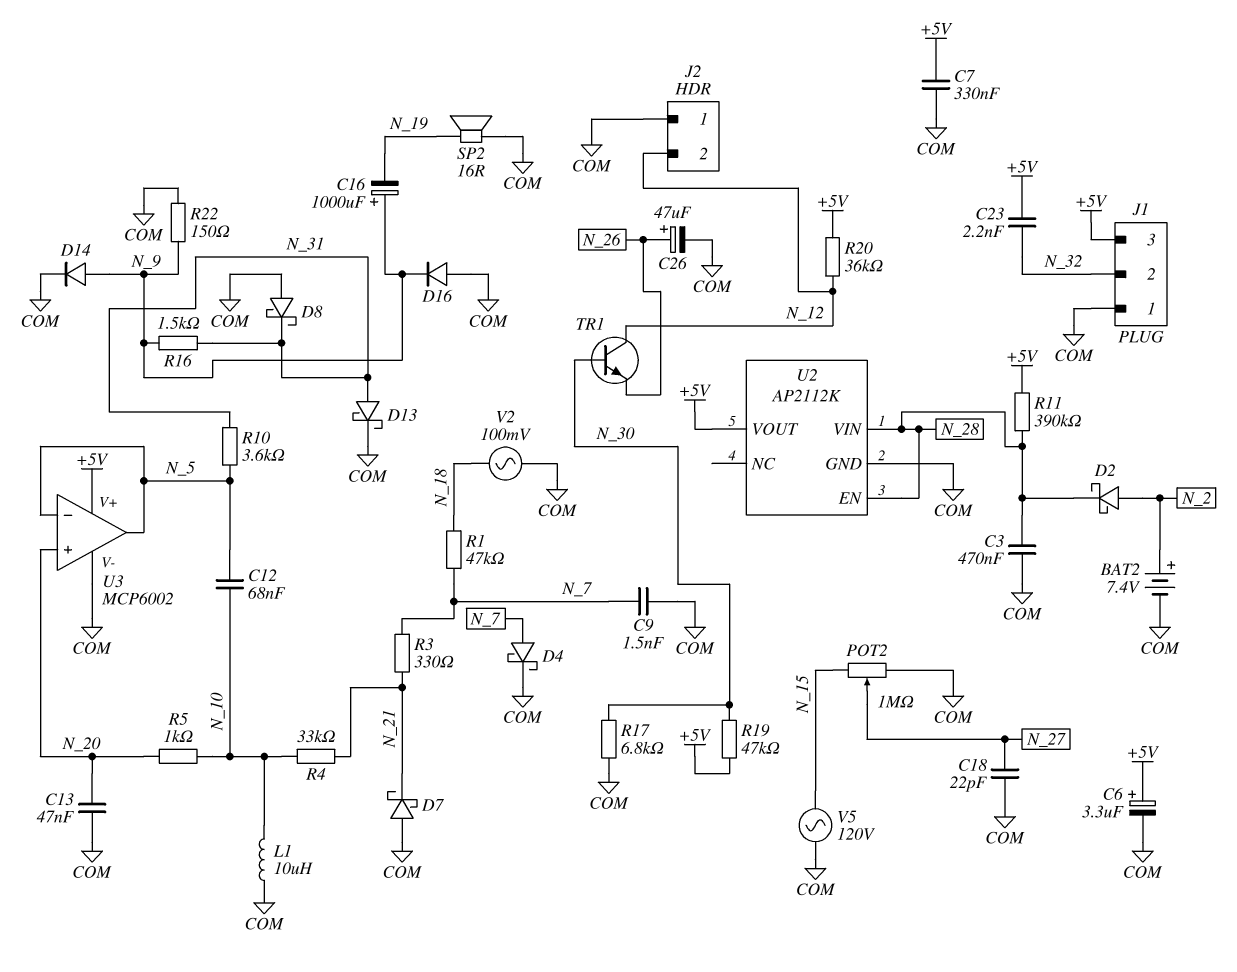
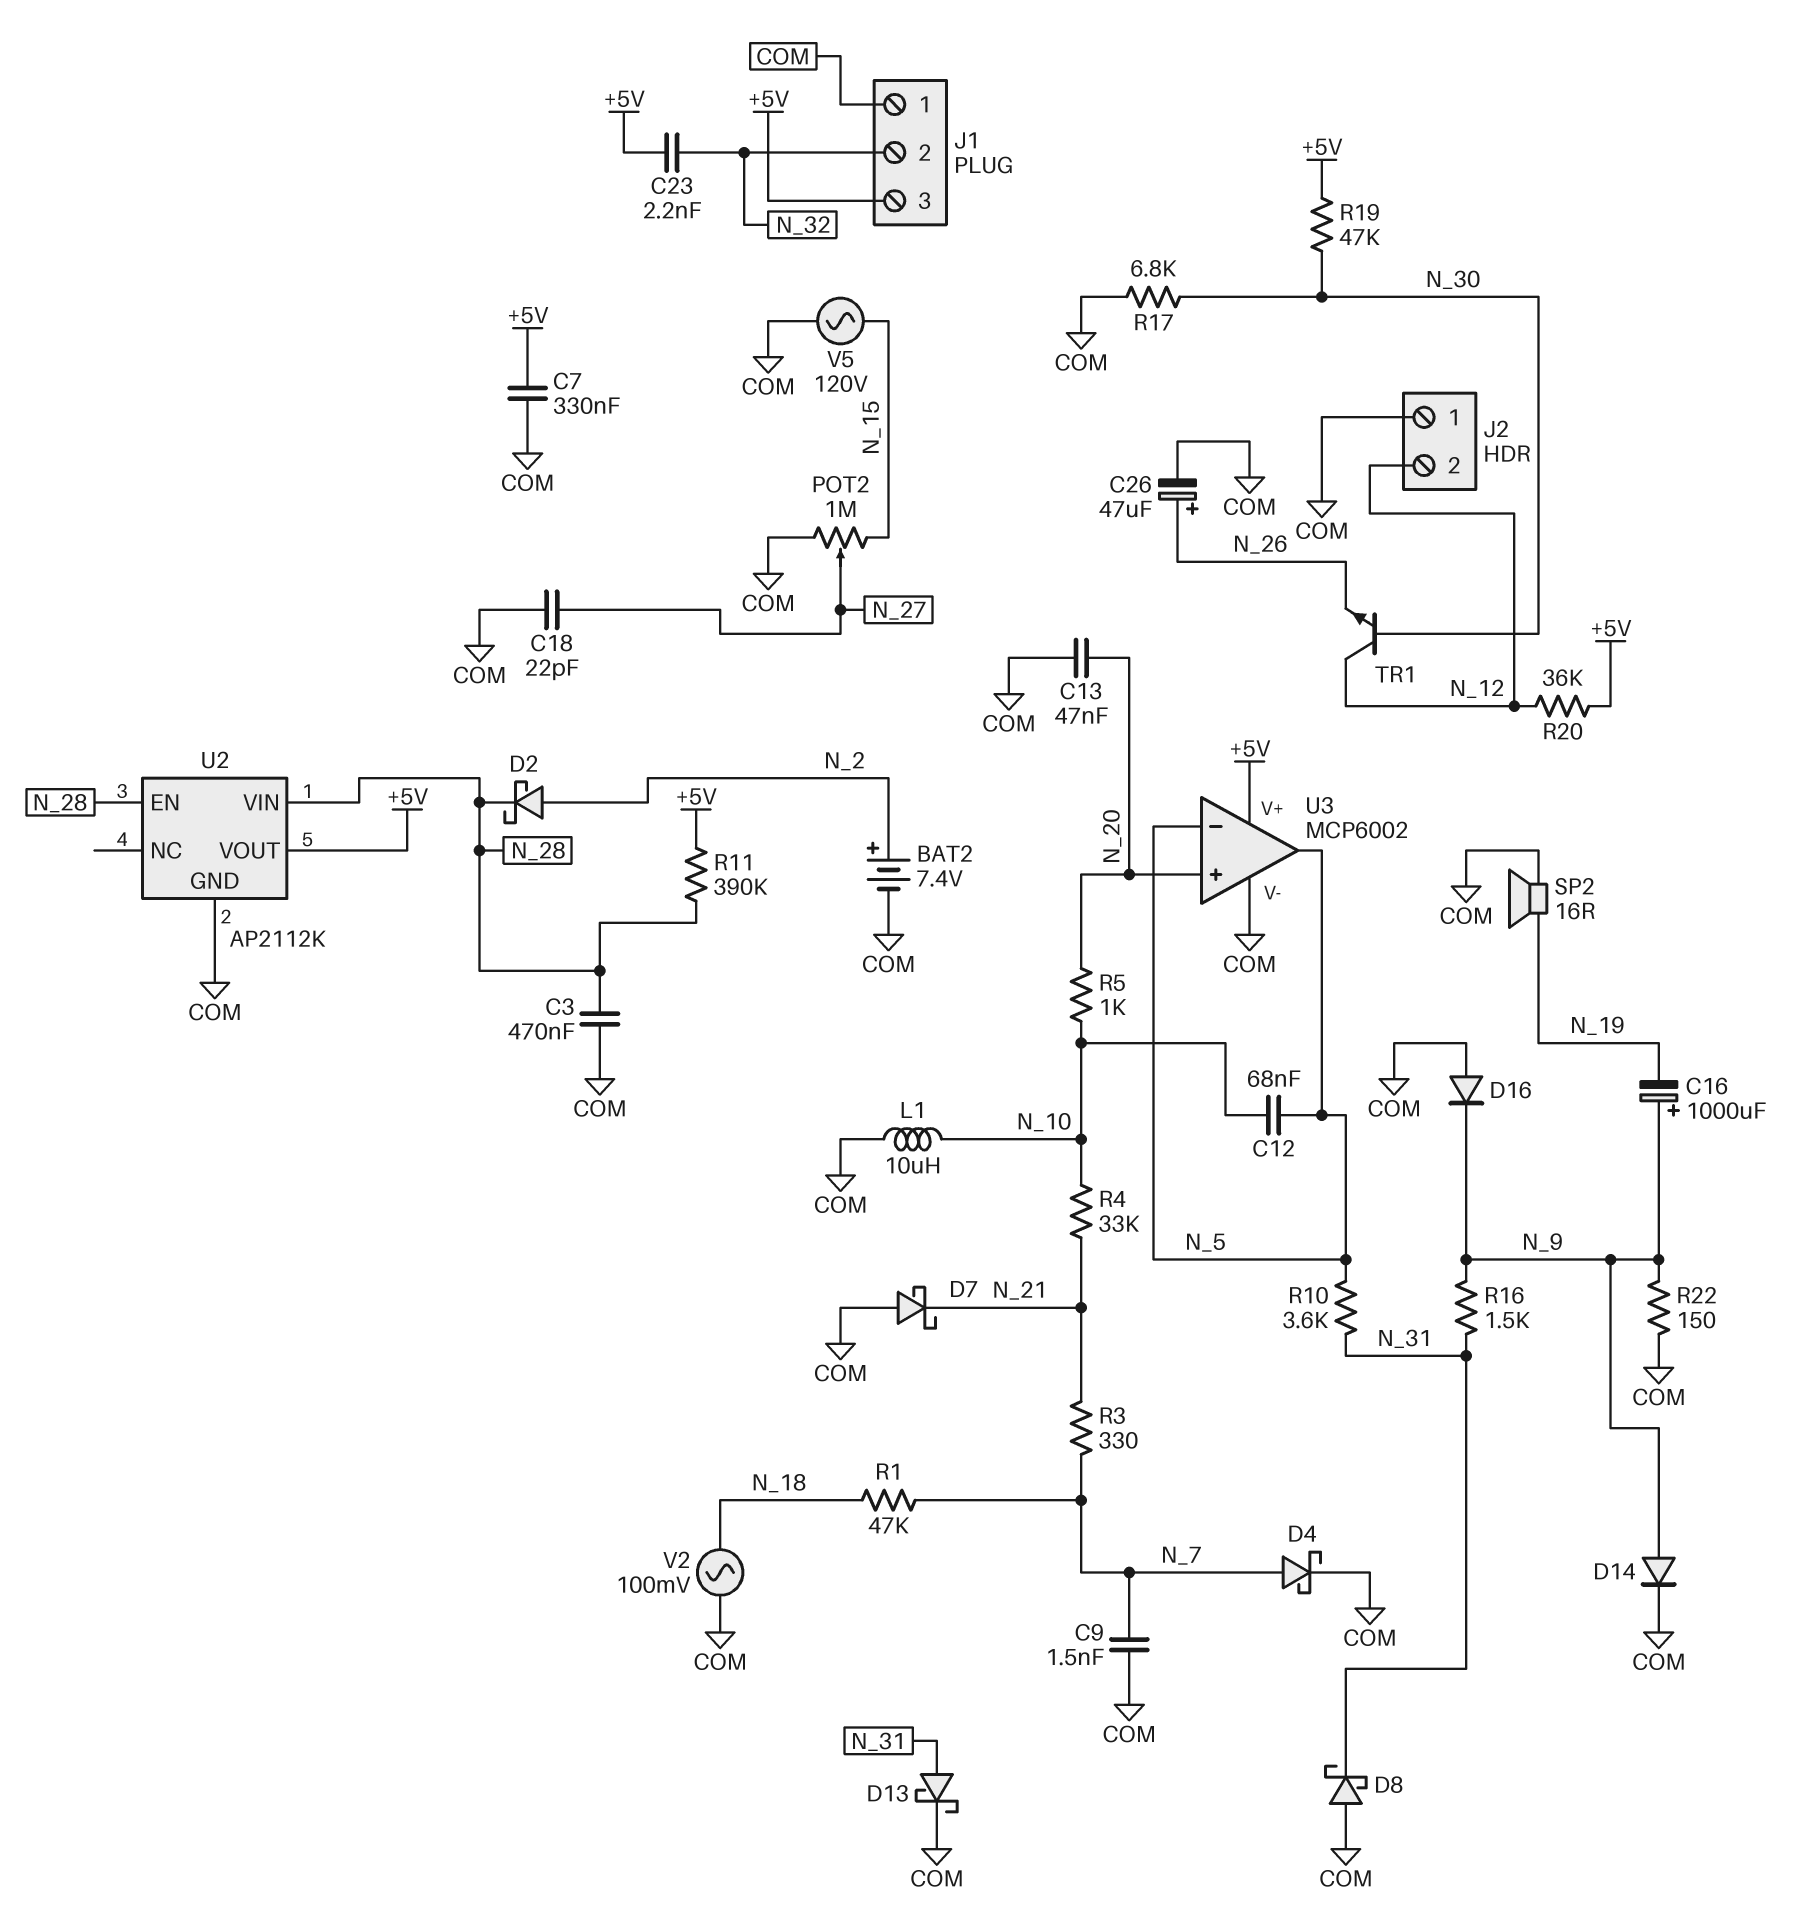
C6: 3.3uF (plus +5V, minus COM) -> none

